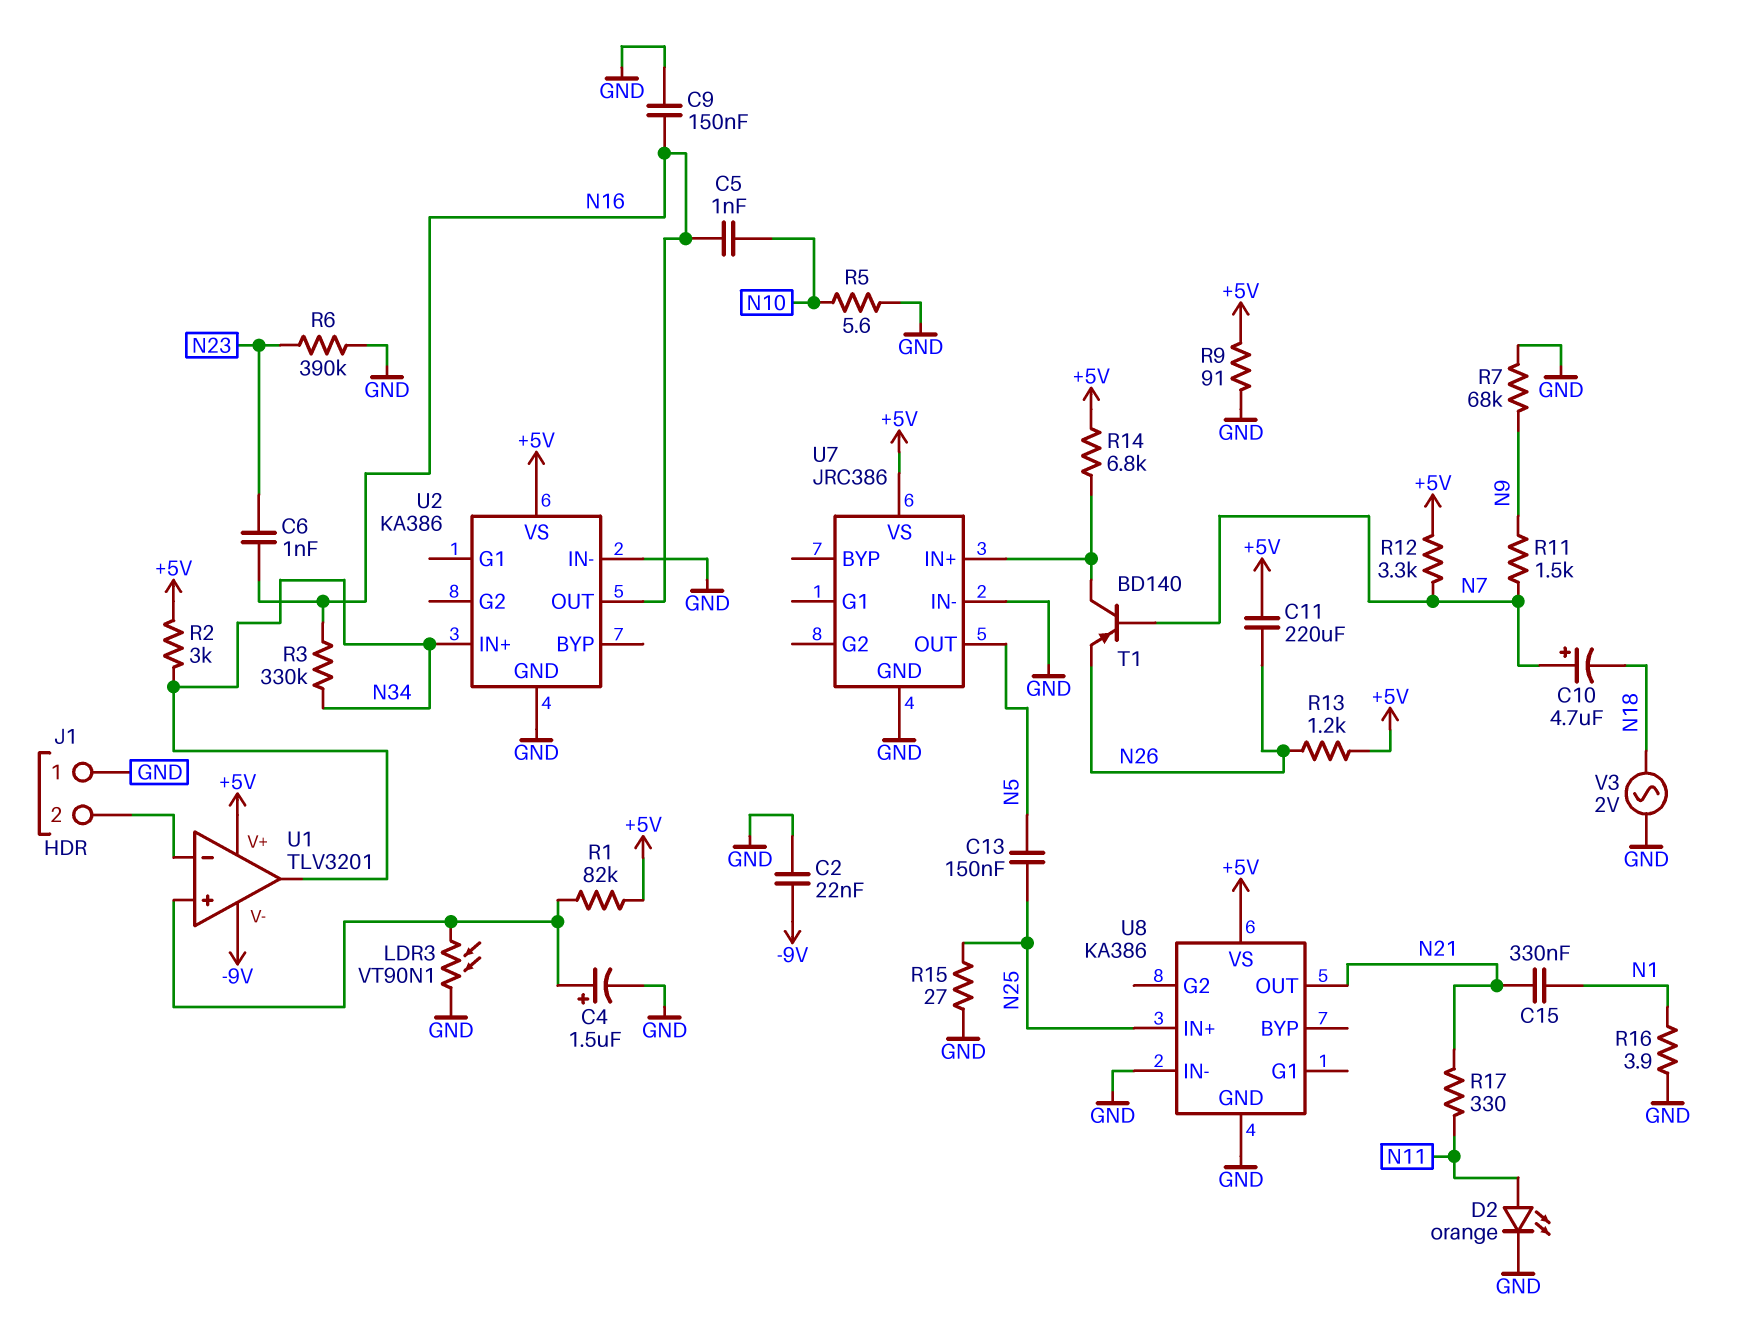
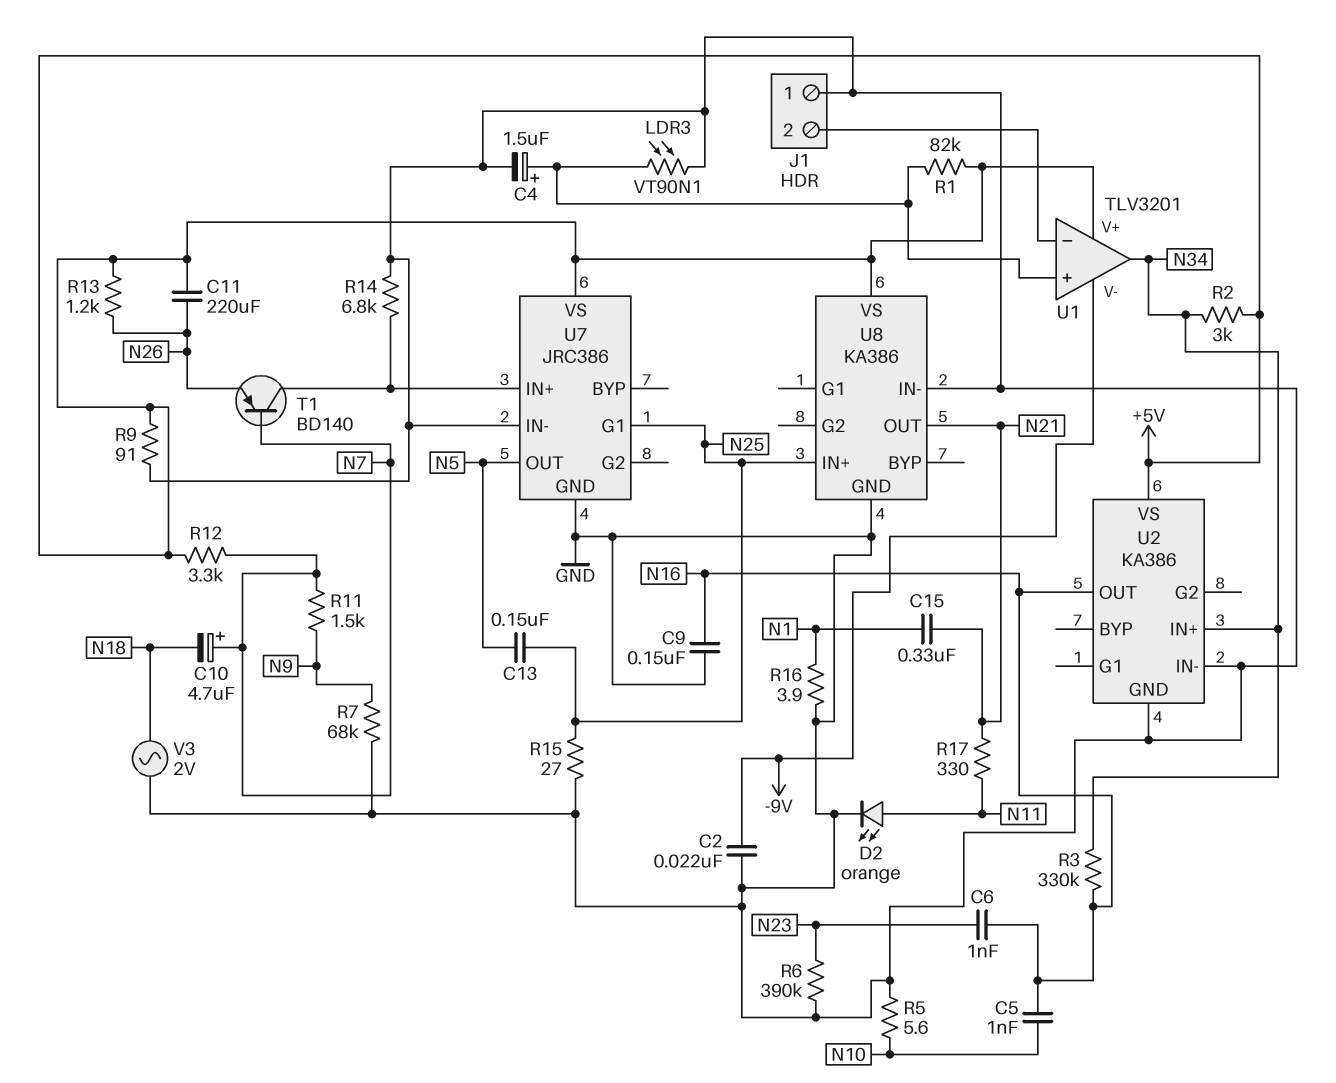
R14: 6.8k (+5V, U7/IN+) -> 6.8k (GND, U7/IN+)
U7 pin G1: none -> N25

